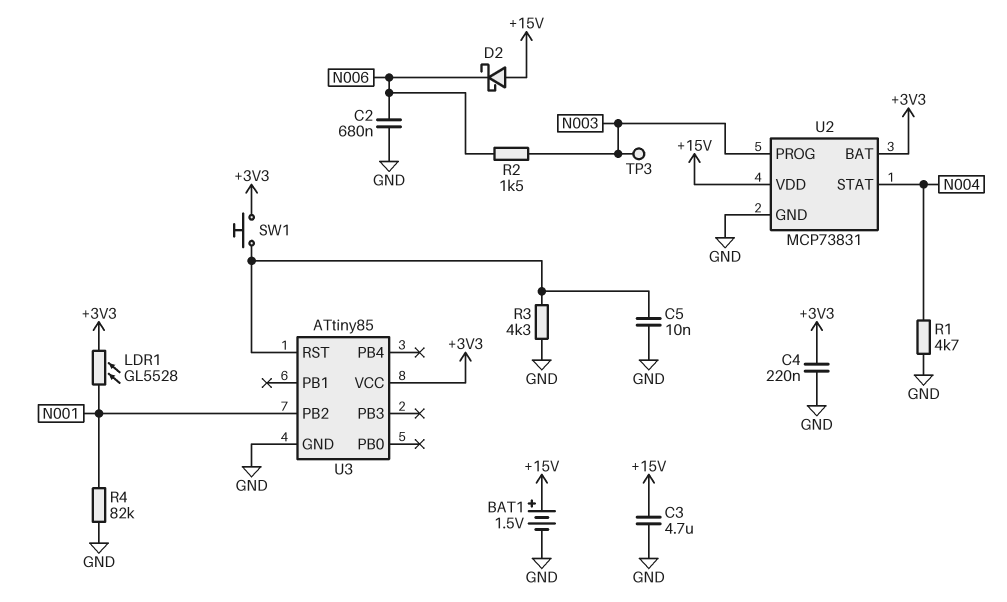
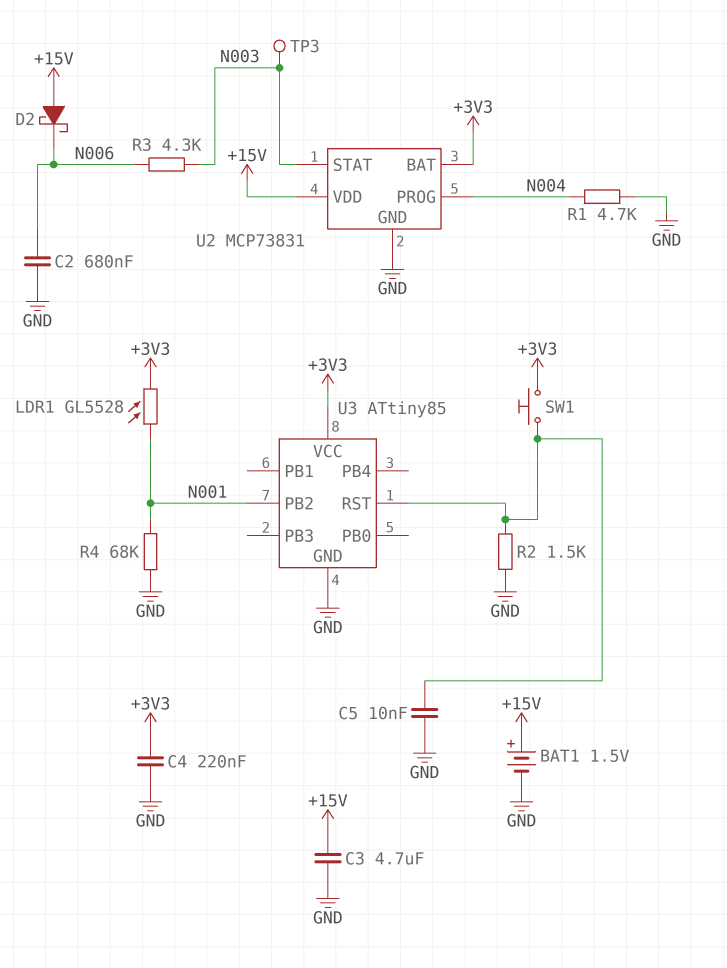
R2: 1.5k (N003, N006) -> 1.5k (GND, U3/RST)
R3: 4.3k (GND, U3/RST) -> 4.3k (N003, N006)
R4: 82k (GND, N001) -> 68k (GND, N001)
U2 pin PROG: N003 -> N004
U2 pin STAT: N004 -> N003

